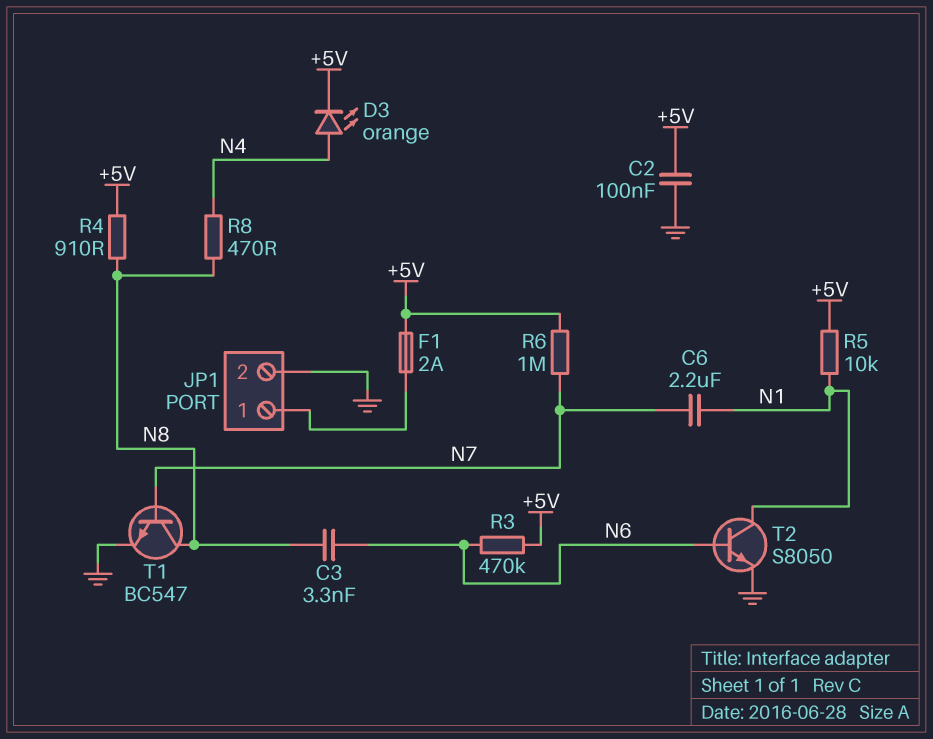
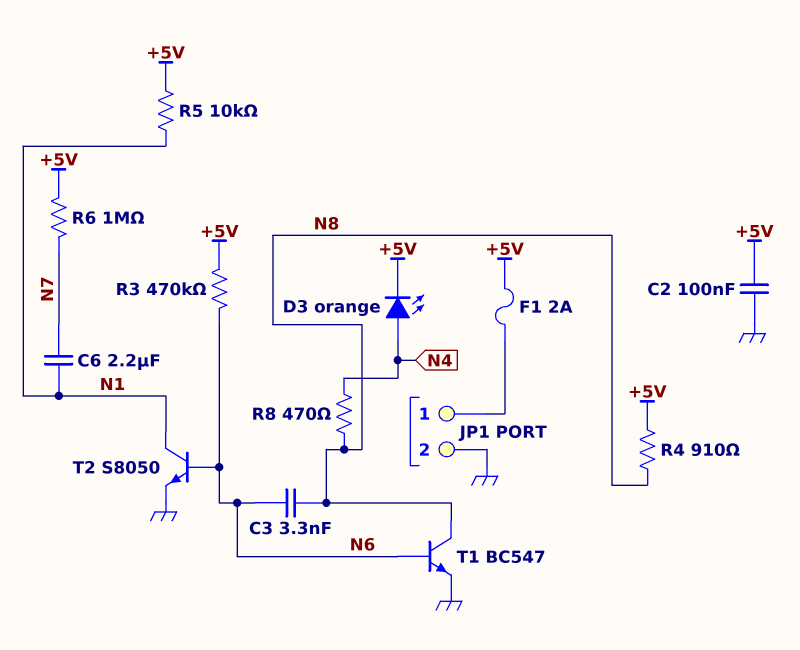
T1: NPN BC547 (B N7, C N8, E GND) -> NPN BC547 (B N6, C N8, E GND)

